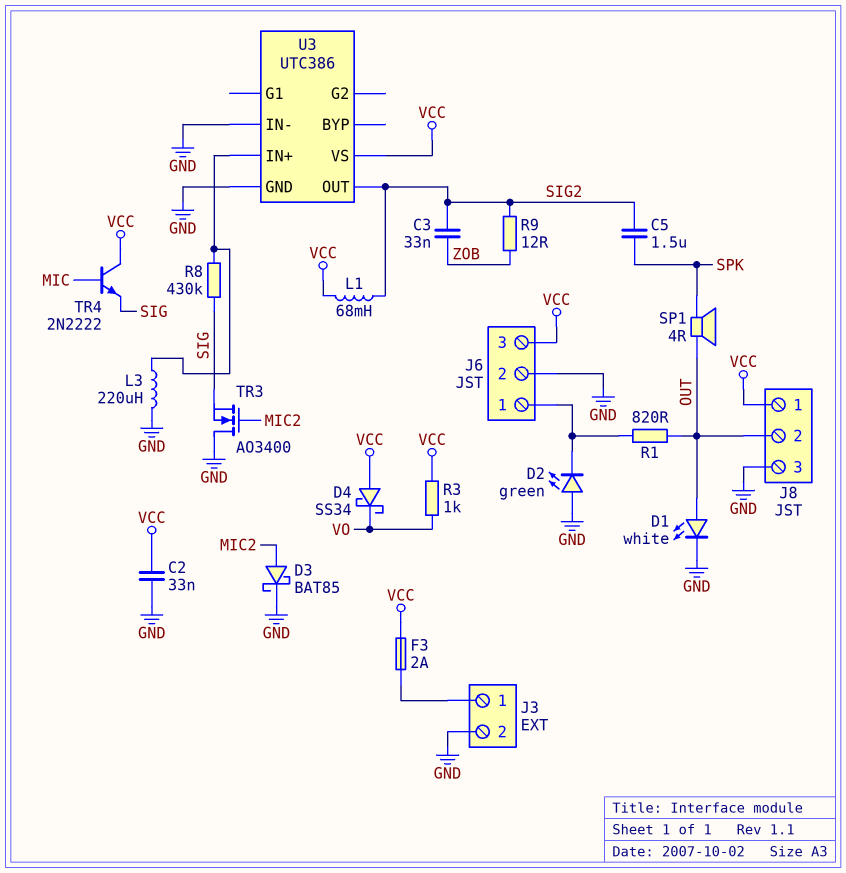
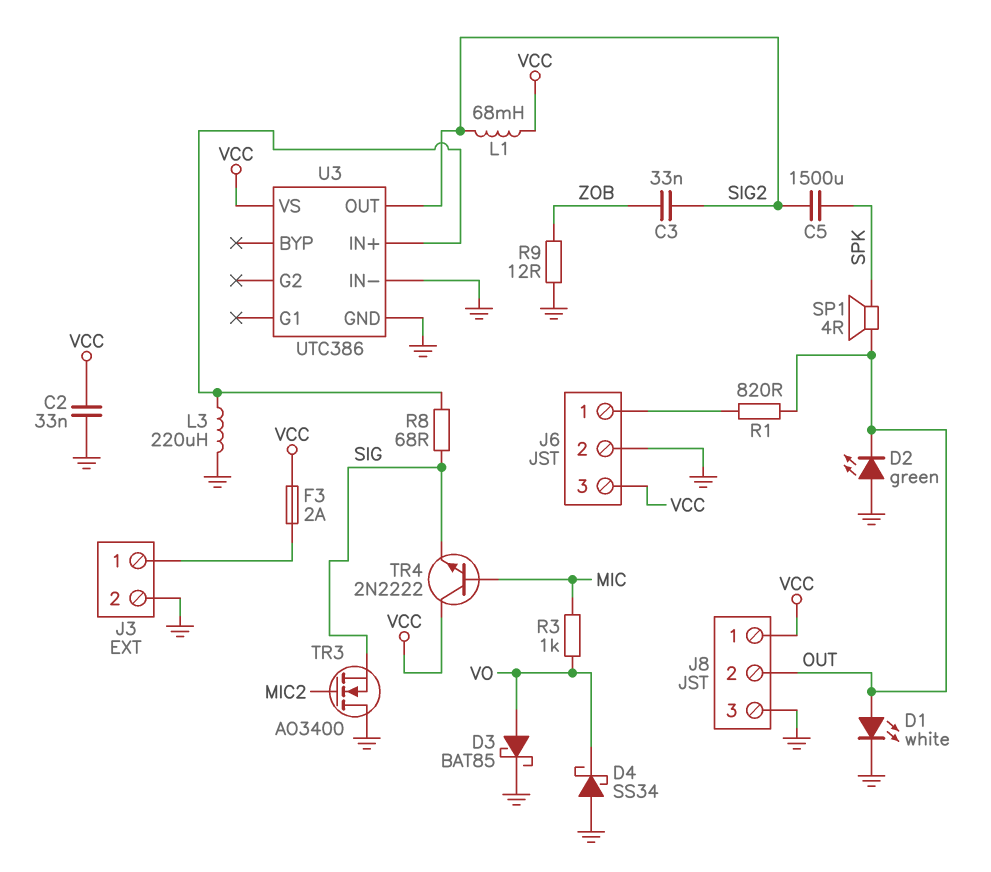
C5: 1.5uF (SIG2, SPK) -> 1500uF (SIG2, SPK)
D2: LED green (A GND, K J6/1) -> LED green (A GND, K OUT)
D3: schottky BAT85 (A MIC2, K GND) -> schottky BAT85 (A VO, K GND)
D4: schottky SS34 (A VCC, K VO) -> schottky SS34 (A GND, K VO)
R3: 1k (VCC, VO) -> 1k (MIC, VO)
R8: 430k (SIG, U3/IN+) -> 68 (SIG, U3/IN+)
R9: 12 (SIG2, ZOB) -> 12 (GND, ZOB)

